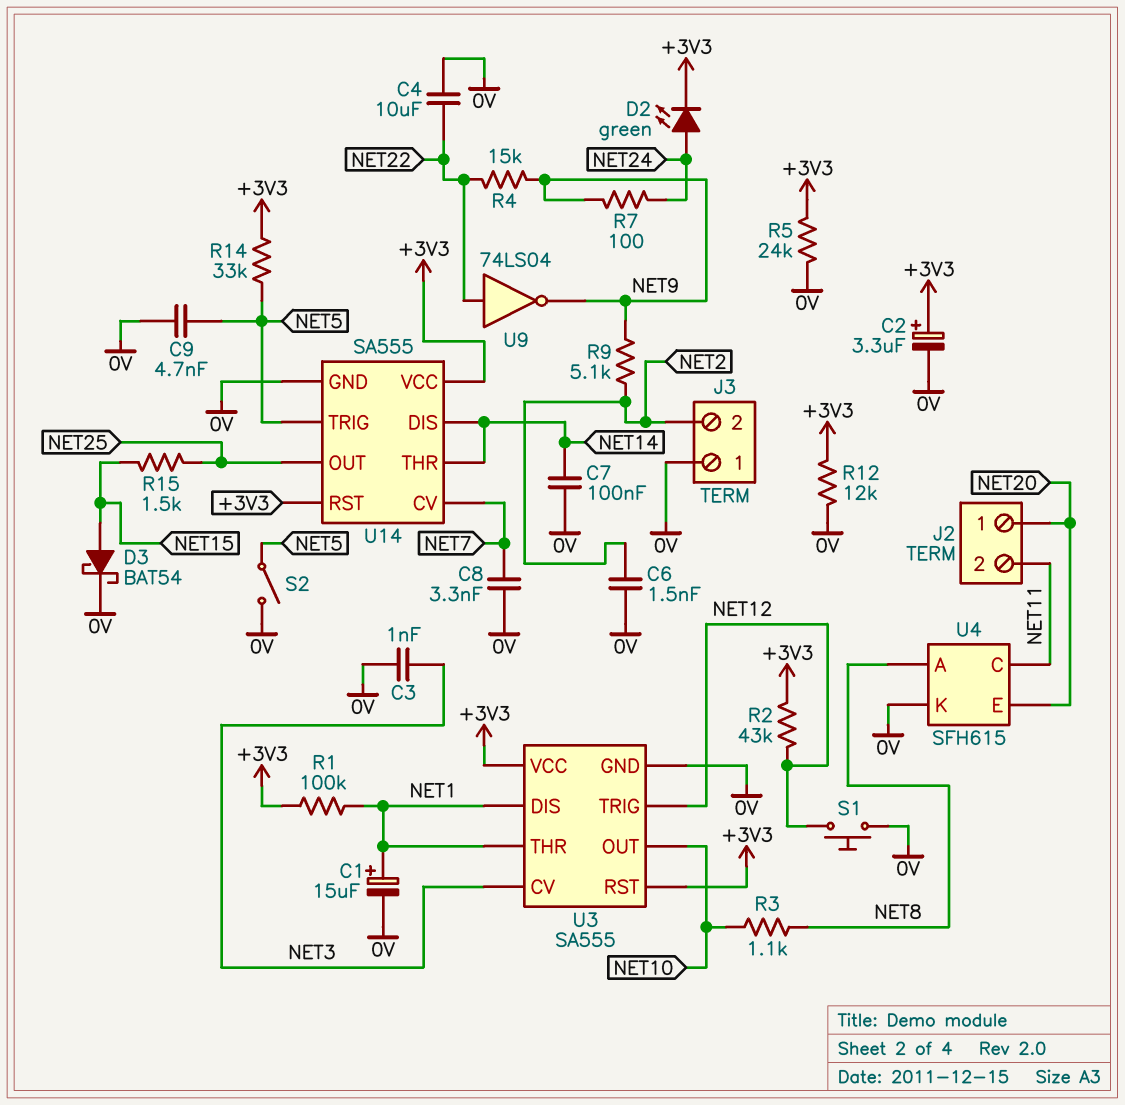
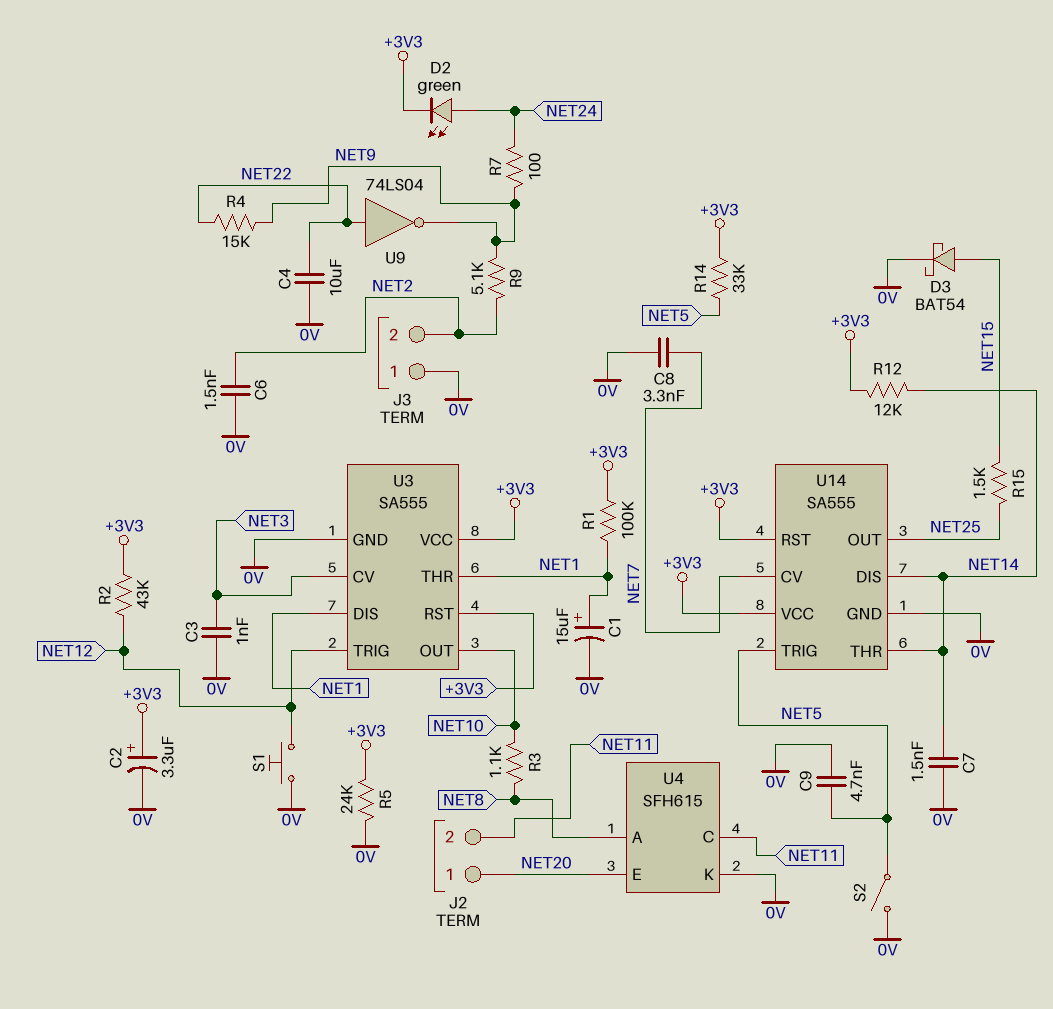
C7: 100nF (0V, NET14) -> 1.5nF (0V, NET14)
R12: 12k (+3V3, 0V) -> 12k (+3V3, NET14)

